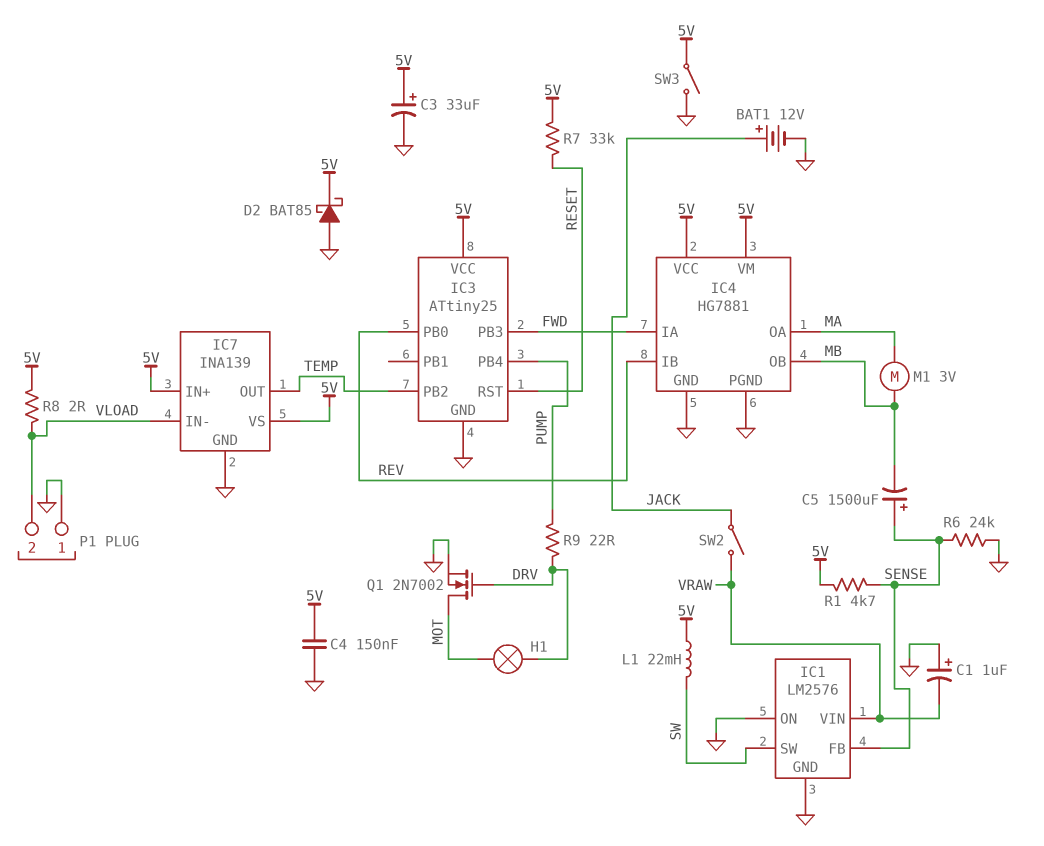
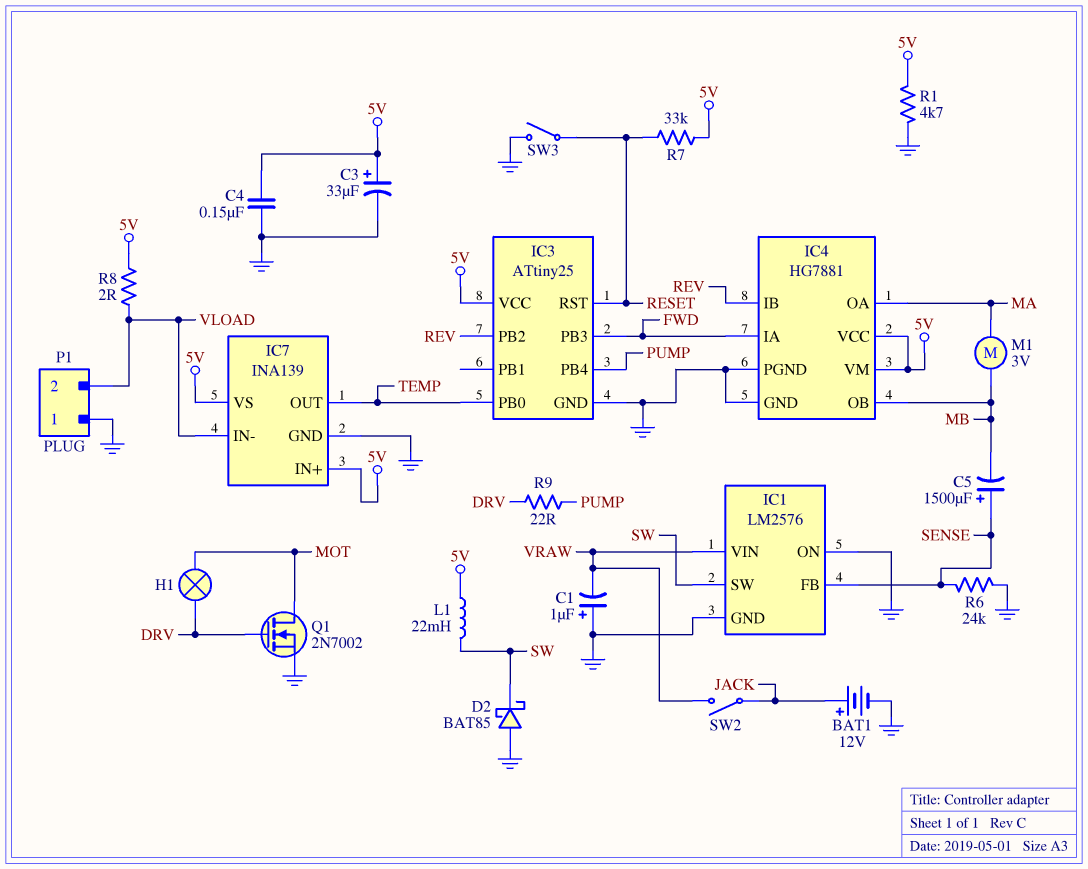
D2: schottky BAT85 (A GND, K 5V) -> schottky BAT85 (A GND, K SW)
IC3 pin PB0: REV -> TEMP
IC3 pin PB2: TEMP -> REV
R1: 4.7k (5V, SENSE) -> 4.7k (5V, GND)
SW3: switch (5V, GND) -> switch (GND, RESET)

